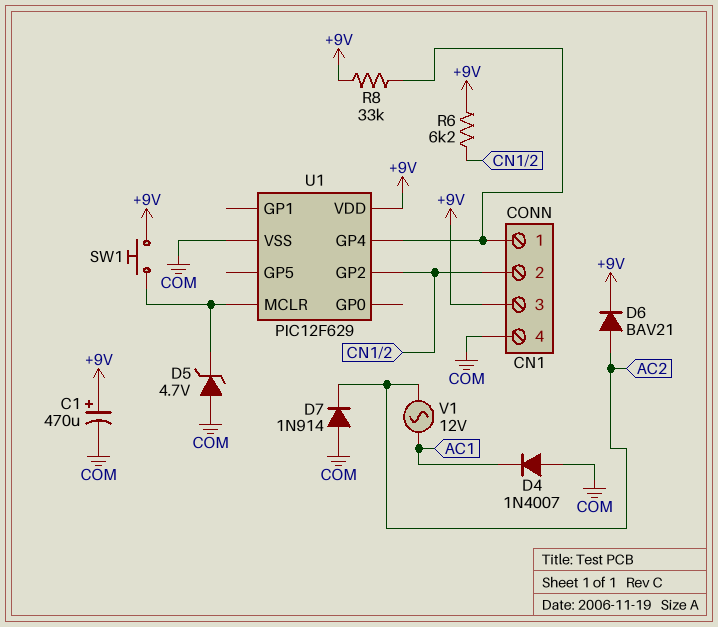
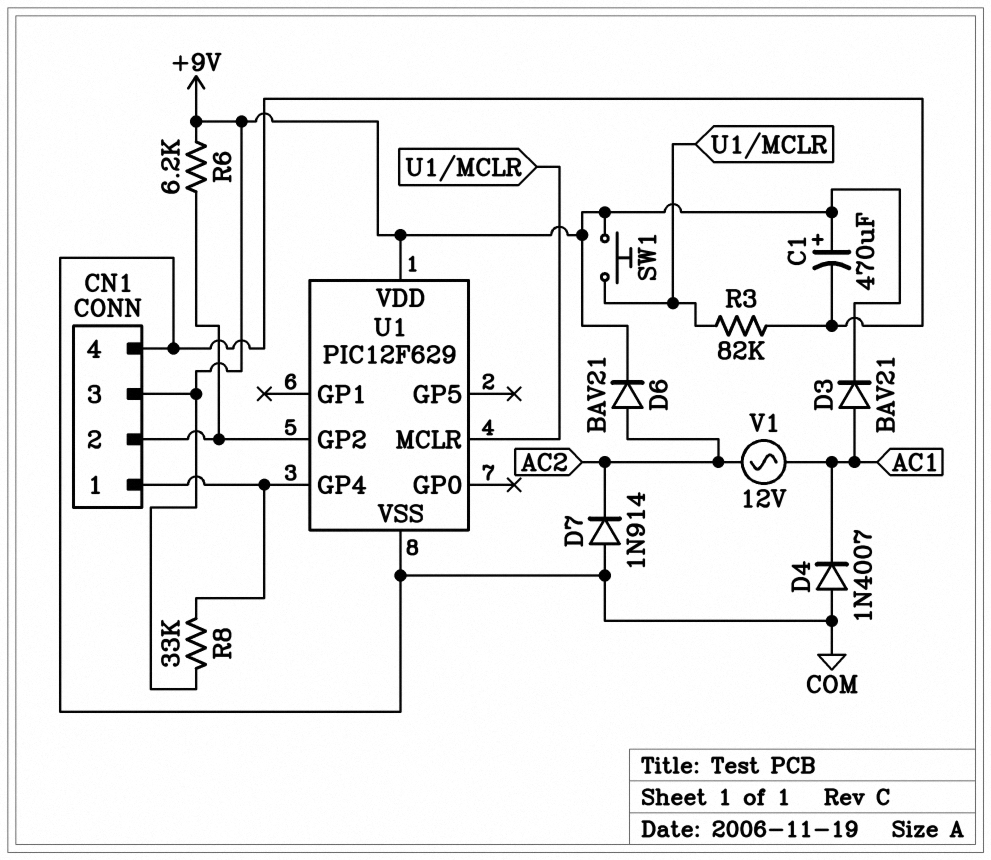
D3: none -> diode BAV21 (A AC1, K +9V)
D5: zener 4.7V (A COM, K U1/MCLR) -> none
R3: none -> 82k (COM, U1/MCLR)

